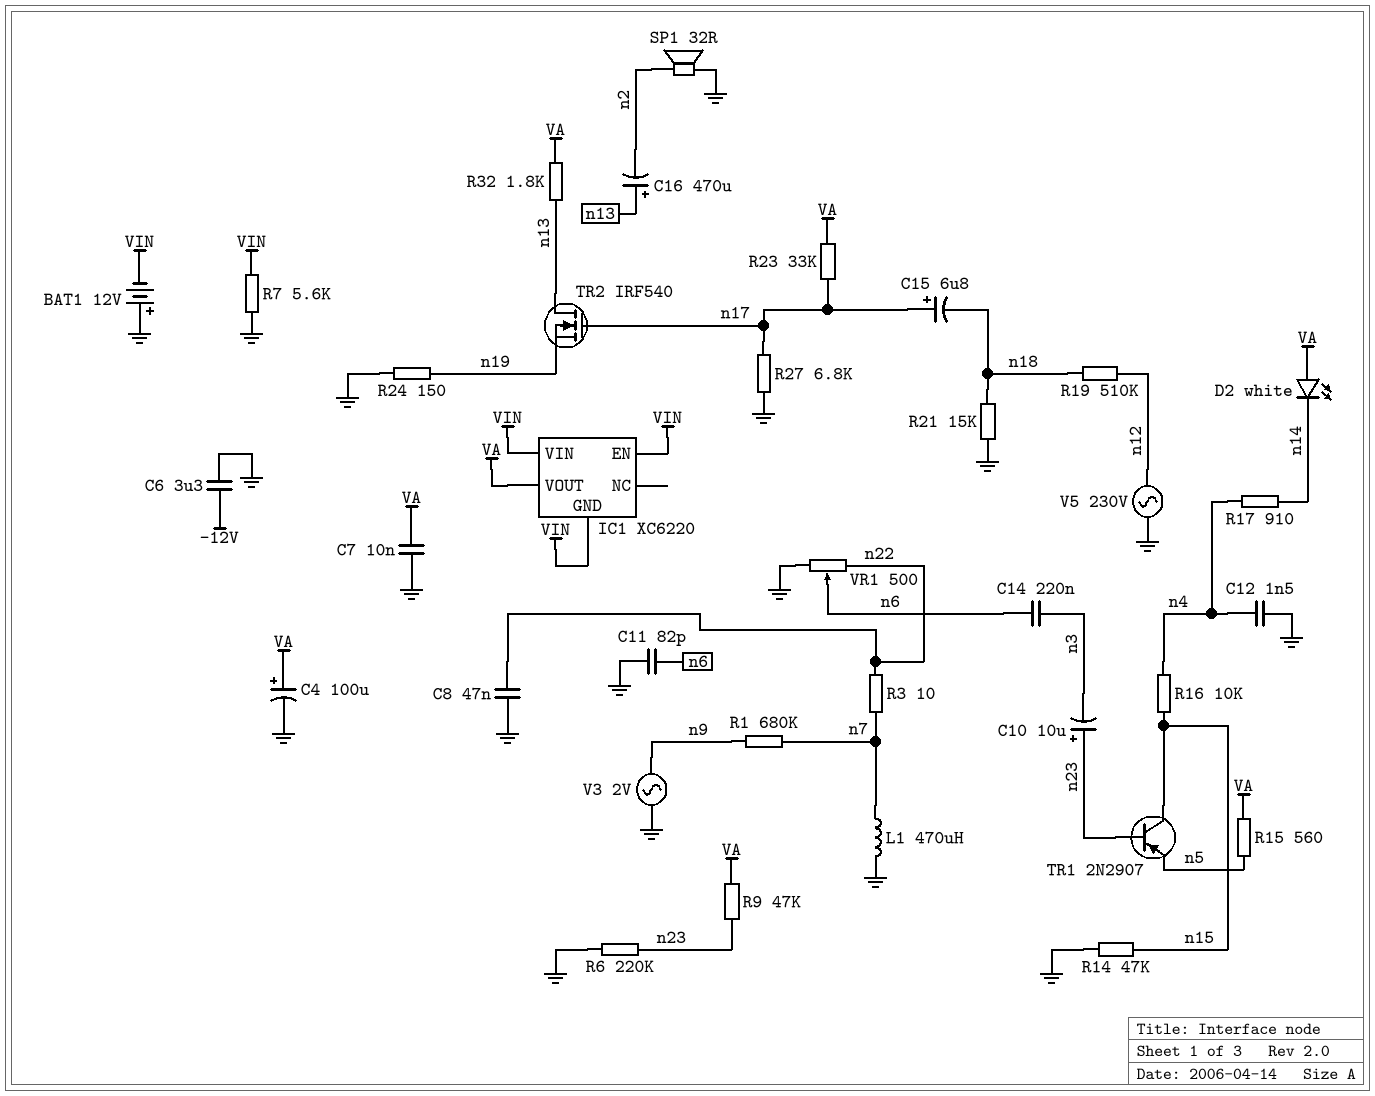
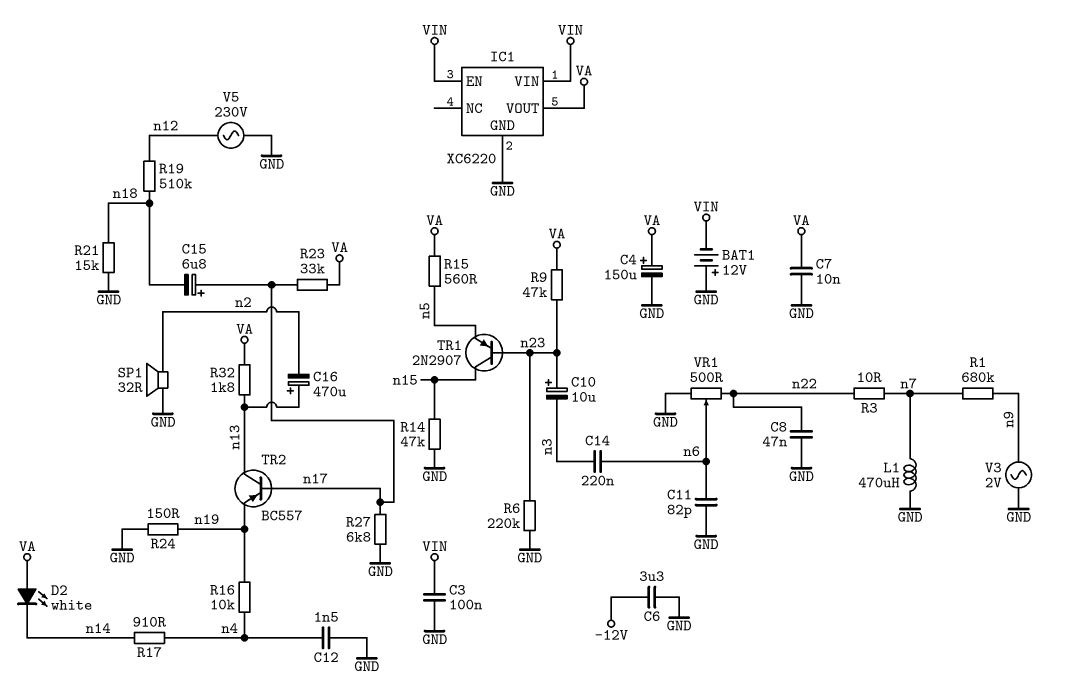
C3: none -> 100nF (GND, VIN)
C4: 100uF (plus VA, minus GND) -> 150uF (plus VA, minus GND)
IC1 pin GND: VIN -> GND
R7: 5.6k (GND, VIN) -> none
R16: 10k (n4, n15) -> 10k (n4, n19)
TR2: NMOS IRF540 (G n17, D n13, S n19) -> PNP BC557 (B n17, C n13, E n19)

